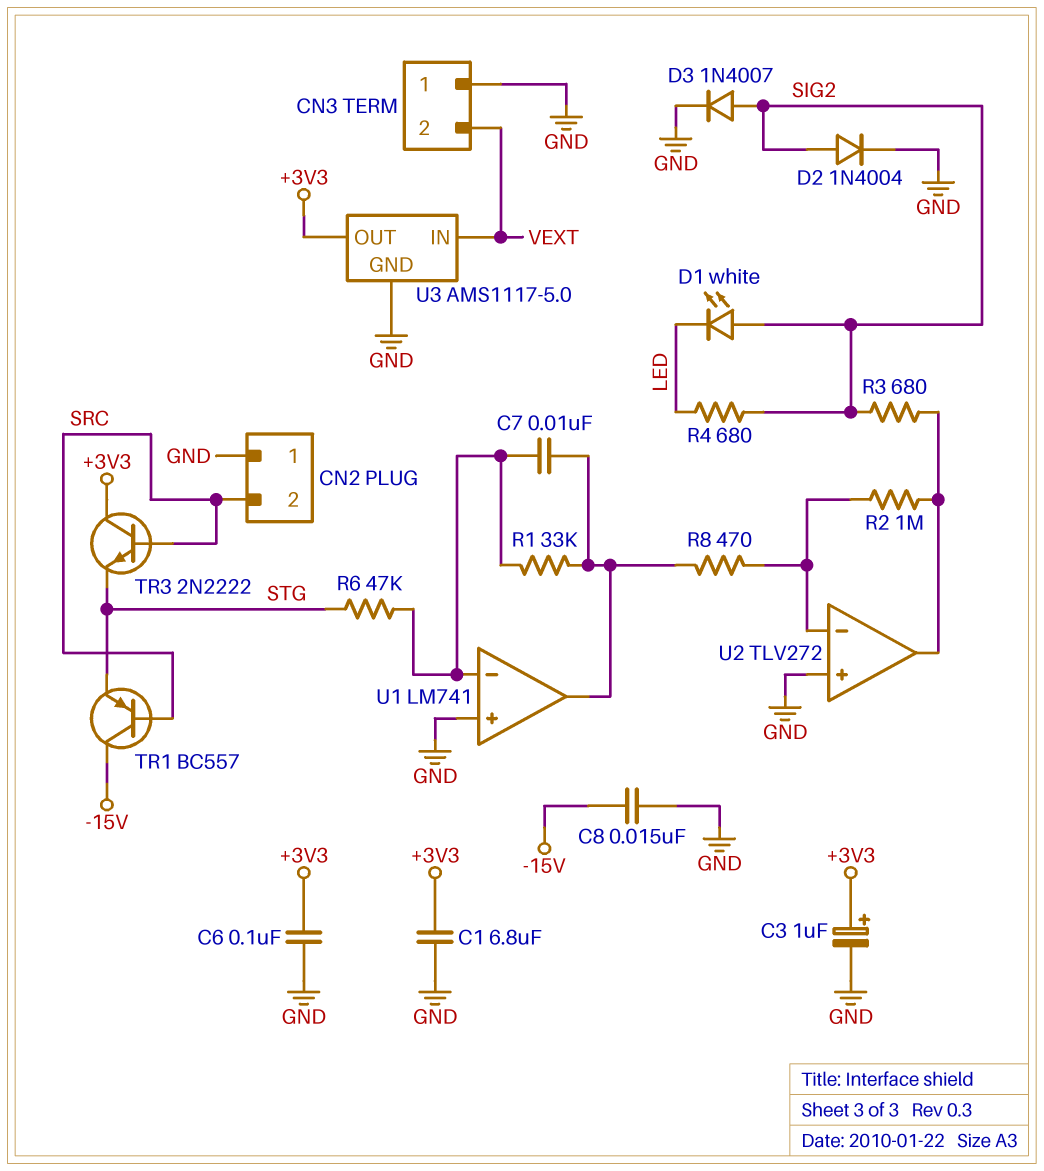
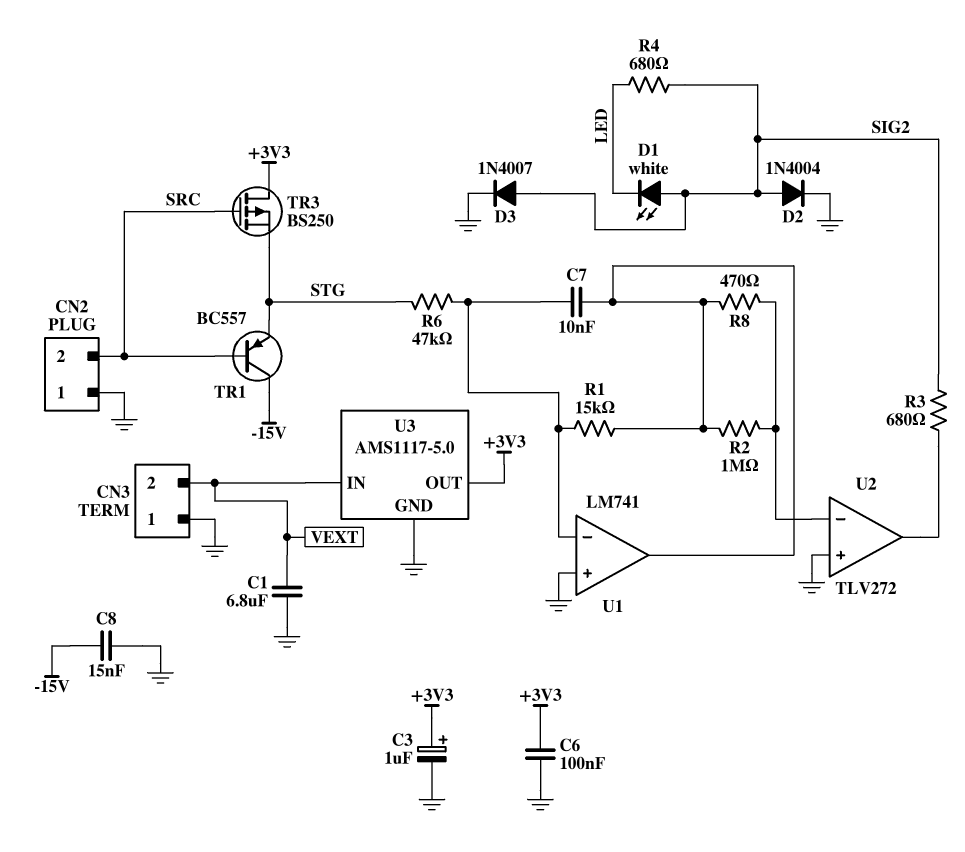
C1: 6.8uF (+3V3, GND) -> 6.8uF (GND, VEXT)
R1: 33k (U1/in-, U1/out) -> 15k (U1/in-, U1/out)
R2: 1M (U2/in-, U2/out) -> 1M (U1/out, U2/in-)
TR3: NPN 2N2222 (B SRC, C +3V3, E STG) -> PMOS BS250 (G SRC, D +3V3, S STG)

